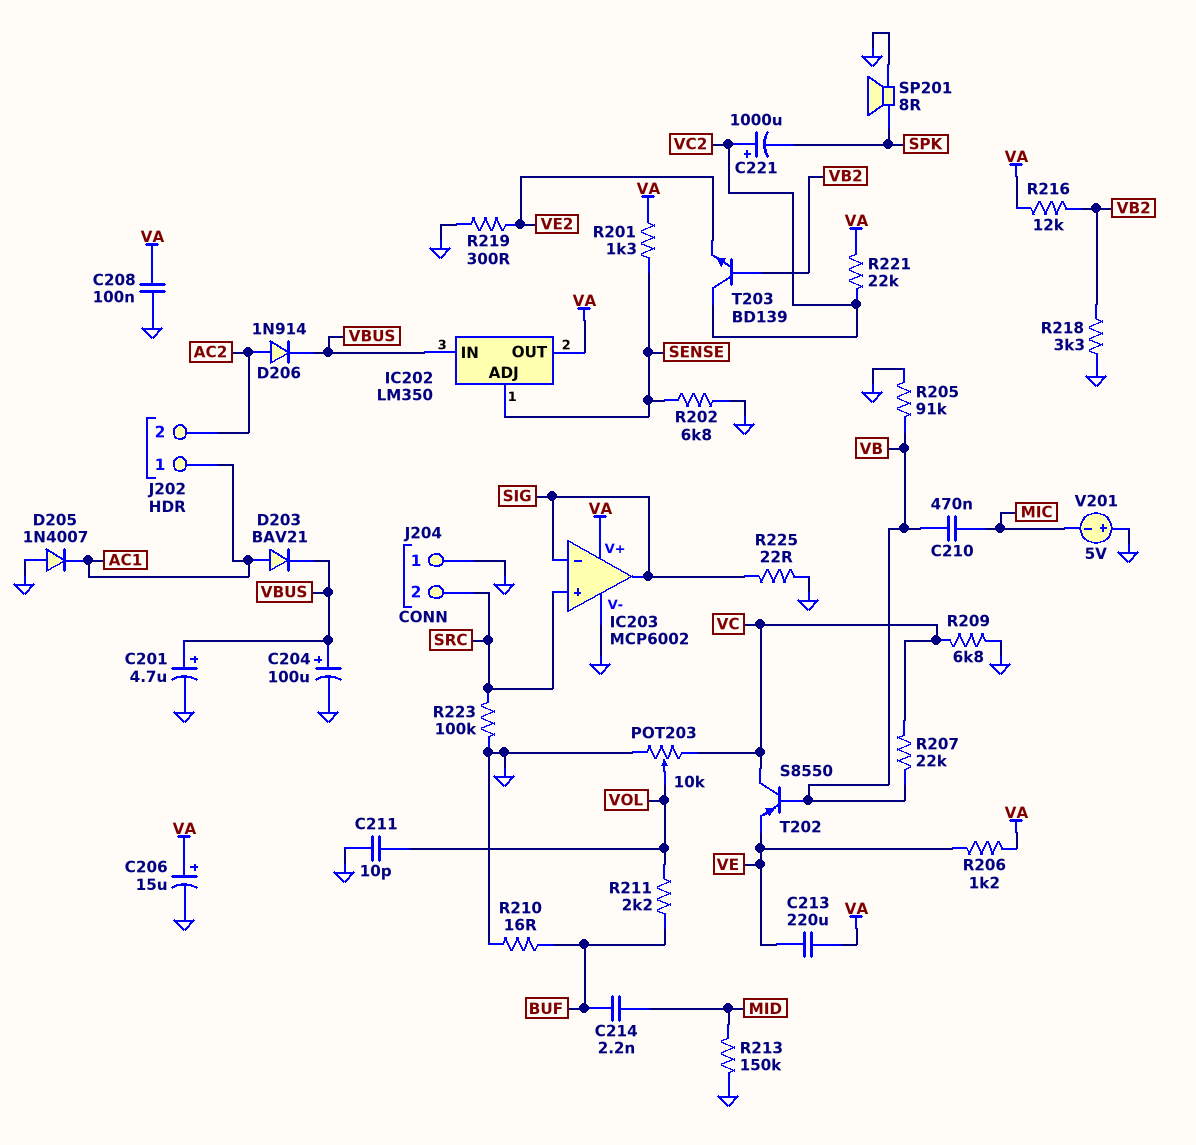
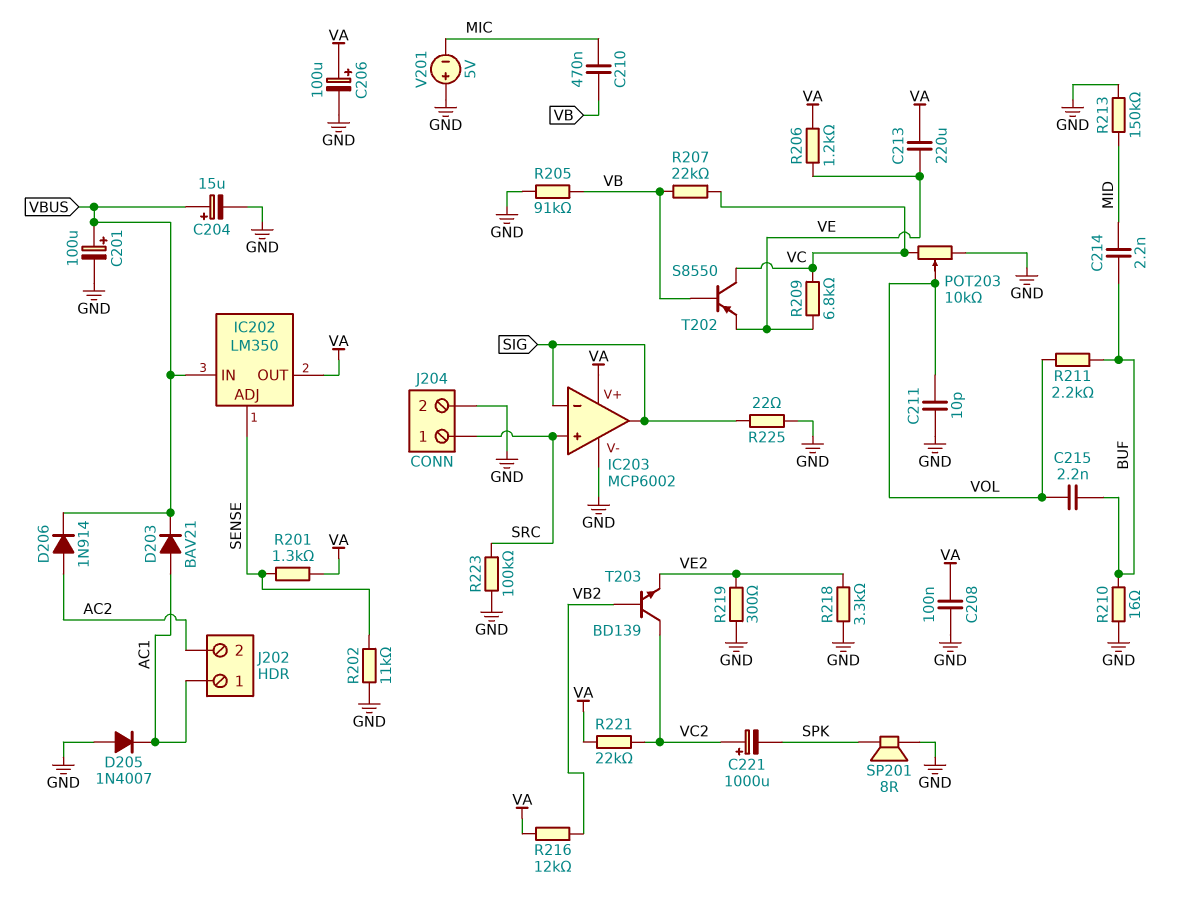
C201: 4.7uF (plus VBUS, minus GND) -> 100uF (plus VBUS, minus GND)
C204: 100uF (plus VBUS, minus GND) -> 15uF (plus VBUS, minus GND)
C206: 15uF (plus VA, minus GND) -> 100uF (plus VA, minus GND)
C215: none -> 2.2nF (BUF, VOL)
J204 pin 1: GND -> SRC
J204 pin 2: SRC -> GND
R202: 6.8k (GND, SENSE) -> 11k (GND, SENSE)
R209: 6.8k (GND, VC) -> 6.8k (VC, VE)
R218: 3.3k (GND, VB2) -> 3.3k (GND, VE2)

